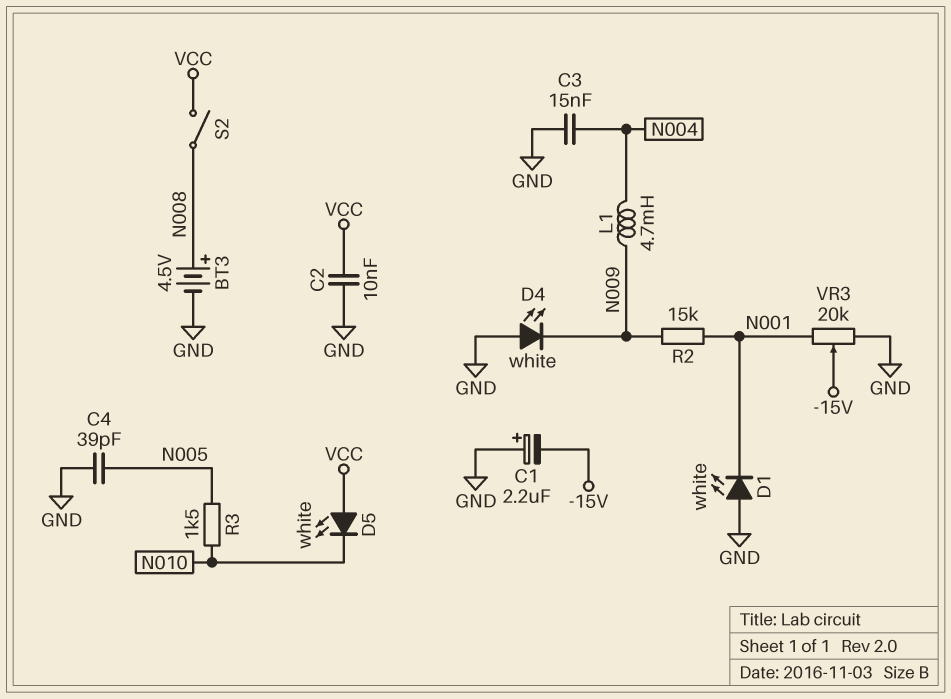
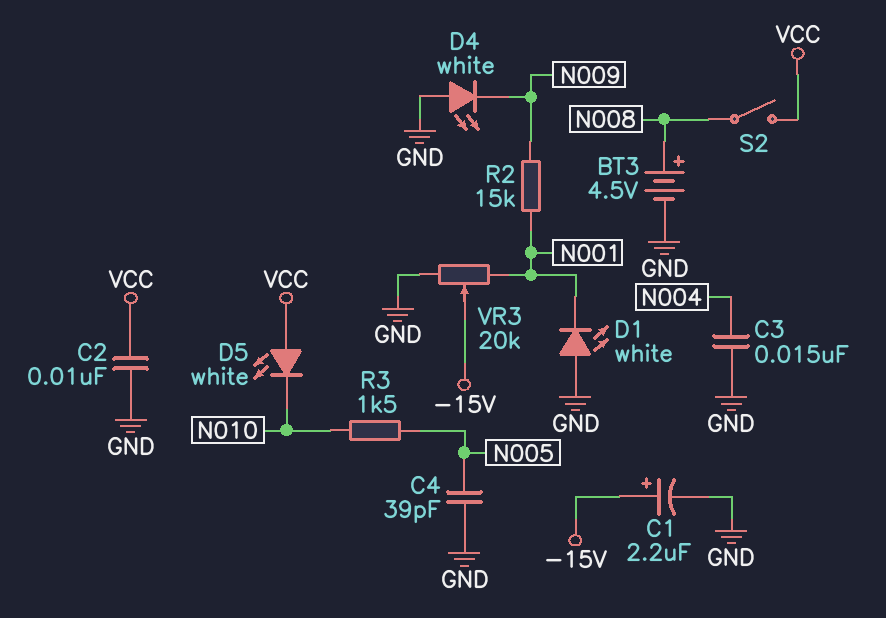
C1: 2.2uF (plus GND, minus -15V) -> 2.2uF (plus -15V, minus GND)
L1: 4.7mH (N004, N009) -> none

